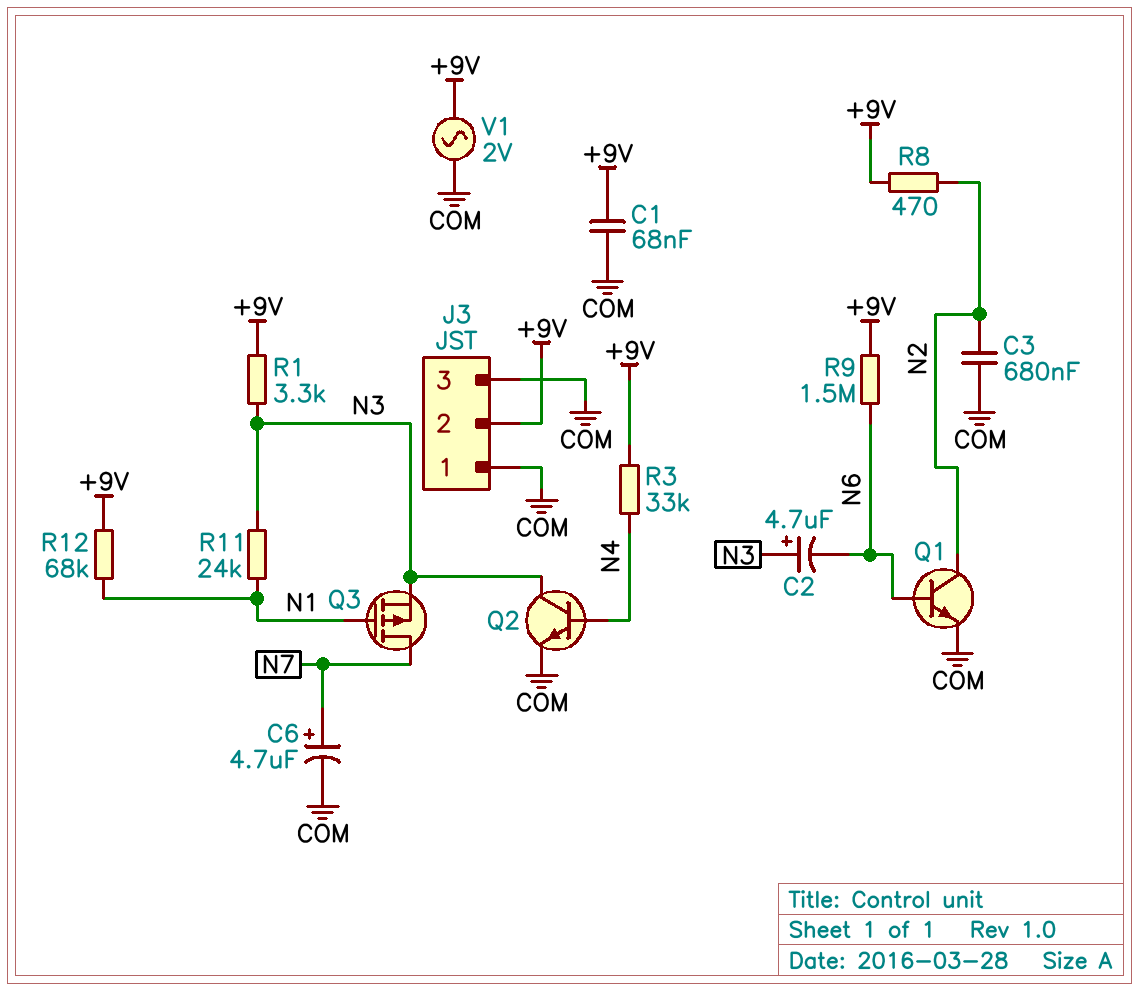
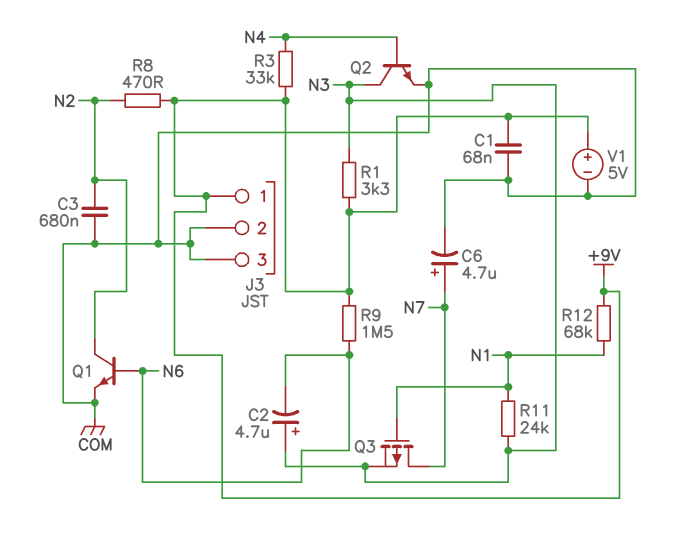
J3 pin 1: COM -> +9V
J3 pin 2: +9V -> COM
V1: AC 2V (+9V, COM) -> 5V (plus +9V, minus COM)

